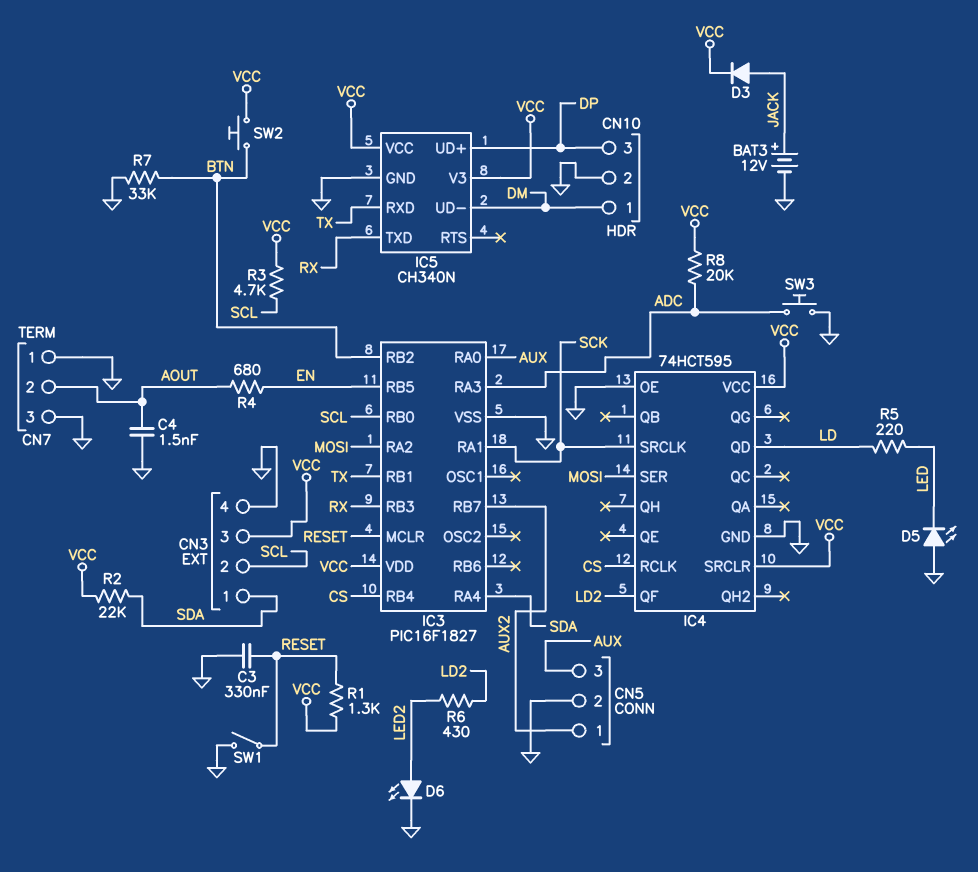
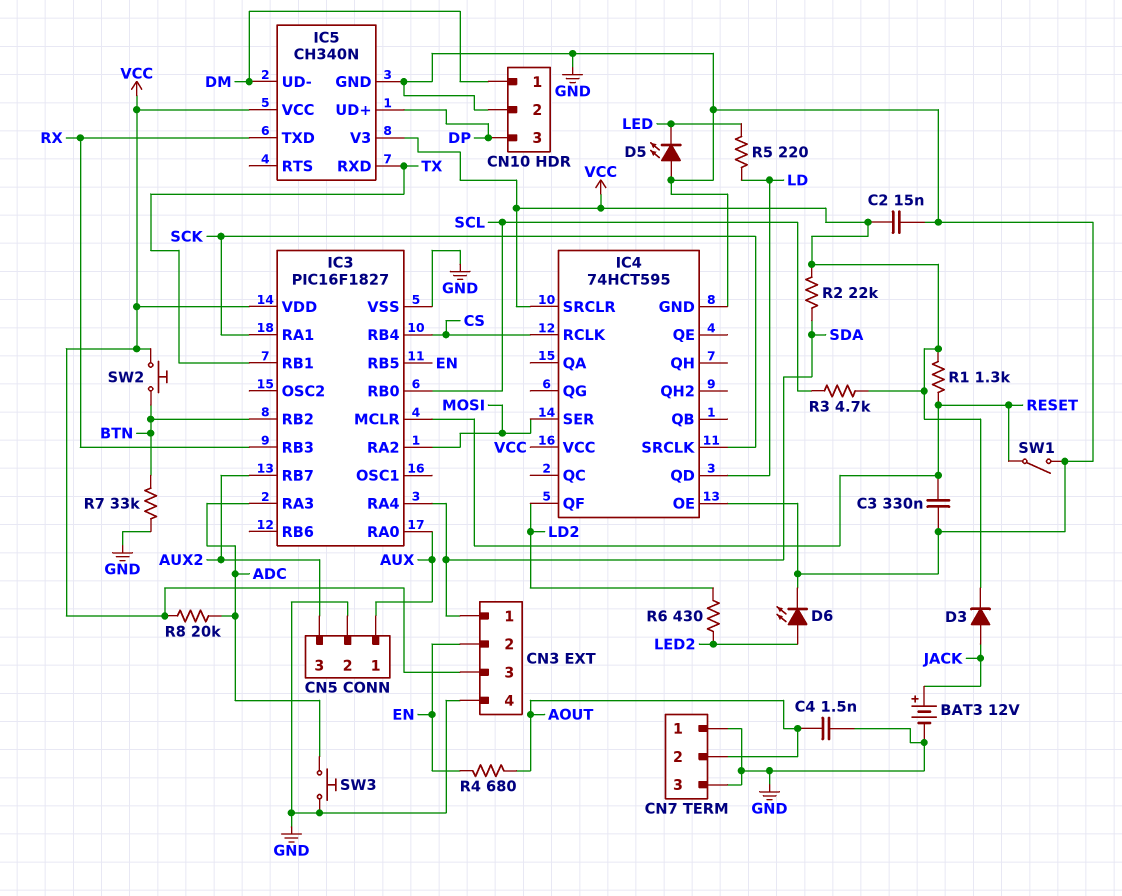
C2: none -> 15nF (GND, VCC)
CN3 pin 2: SCL -> EN
CN5 pin 1: AUX2 -> AUX
CN5 pin 3: AUX -> AUX2

